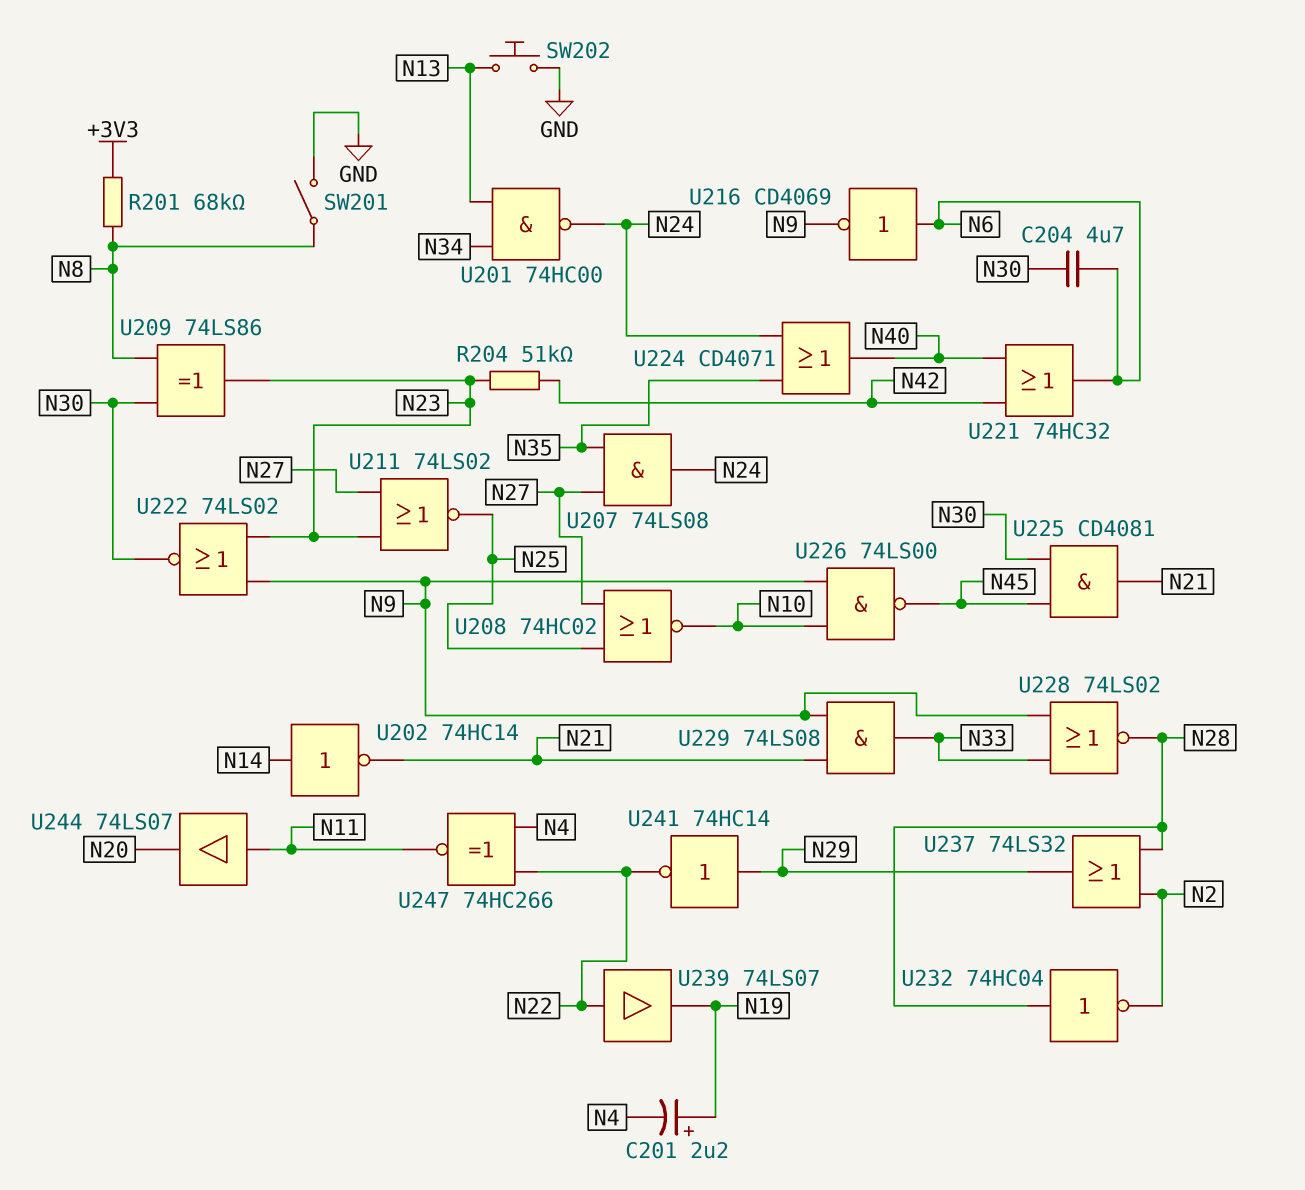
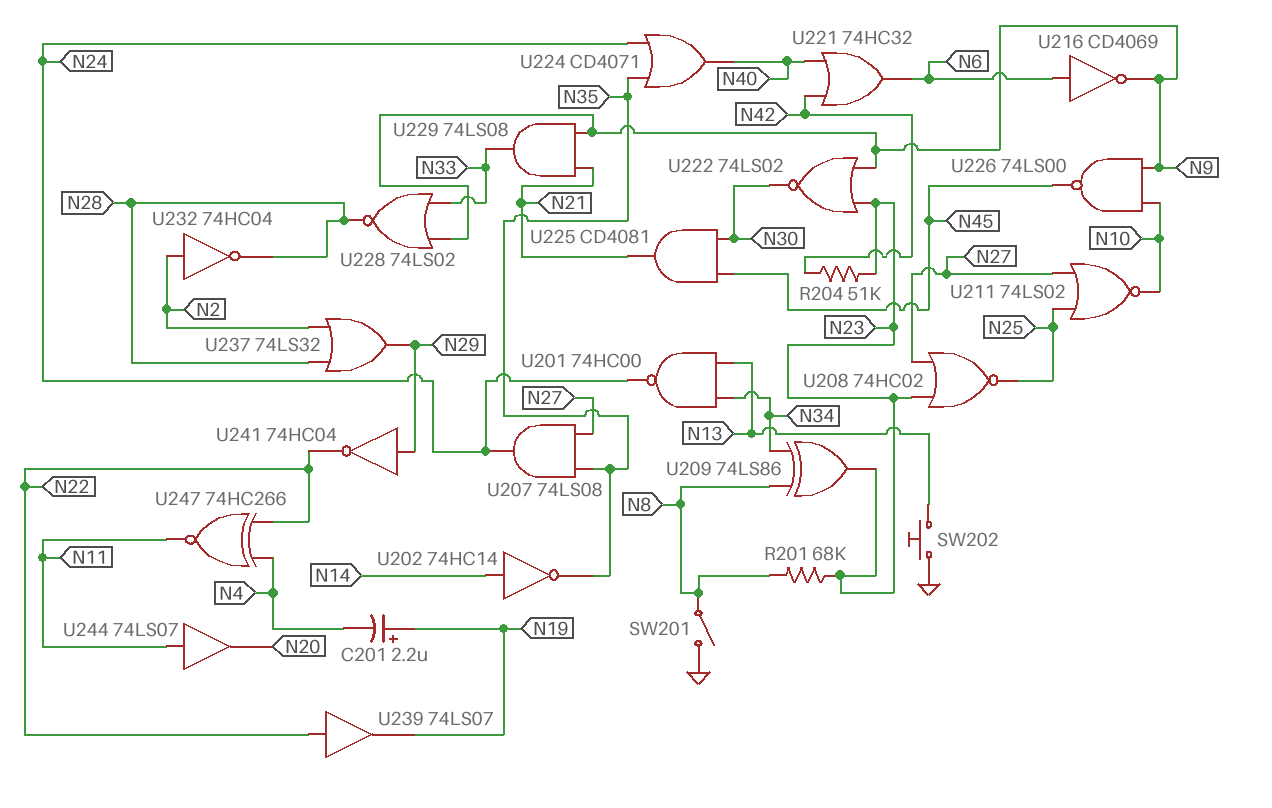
C204: 4.7uF (N6, N30) -> none
R201: 68k (+3V3, N8) -> 68k (N8, N23)
U202: NOT 74HC14 (in N14, out N21) -> NOT 74HC14 (in N14, out N35)
U208: NOR 74HC02 (in N25, in N27, out N10) -> NOR 74HC02 (in N23, in N27, out N25)
U209: XOR 74LS86 (in N8, in N30, out N23) -> XOR 74LS86 (in N8, in N34, out N23)
U211: NOR 74LS02 (in N23, in N27, out N25) -> NOR 74LS02 (in N25, in N27, out N10)
U232: NOT 74HC04 (in N28, out N2) -> NOT 74HC04 (in N2, out N28)
U241: NOT 74HC14 (in N29, out N22) -> NOT 74HC04 (in N29, out N22)

